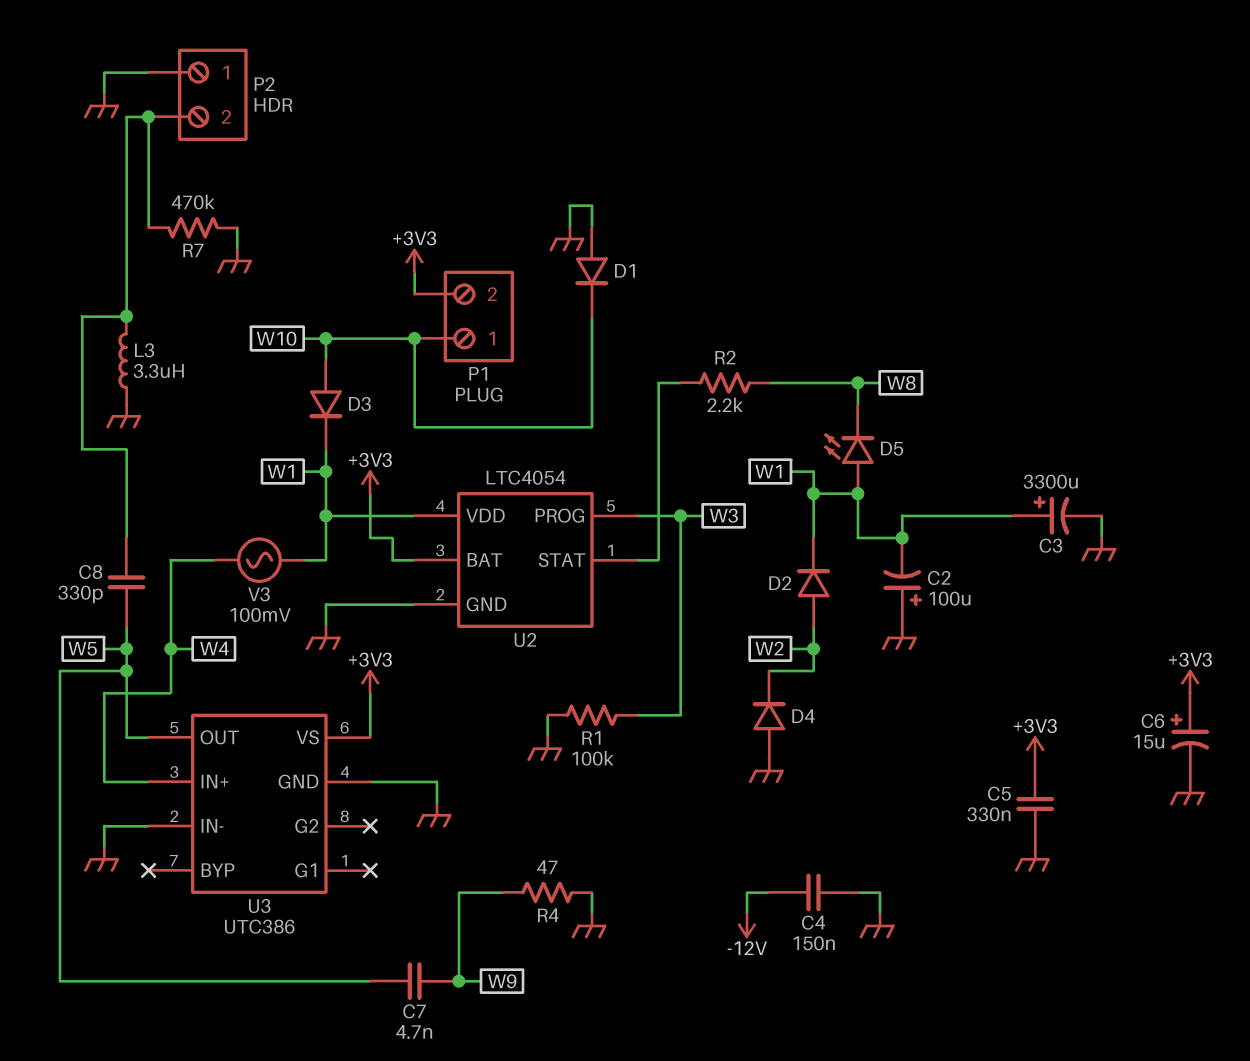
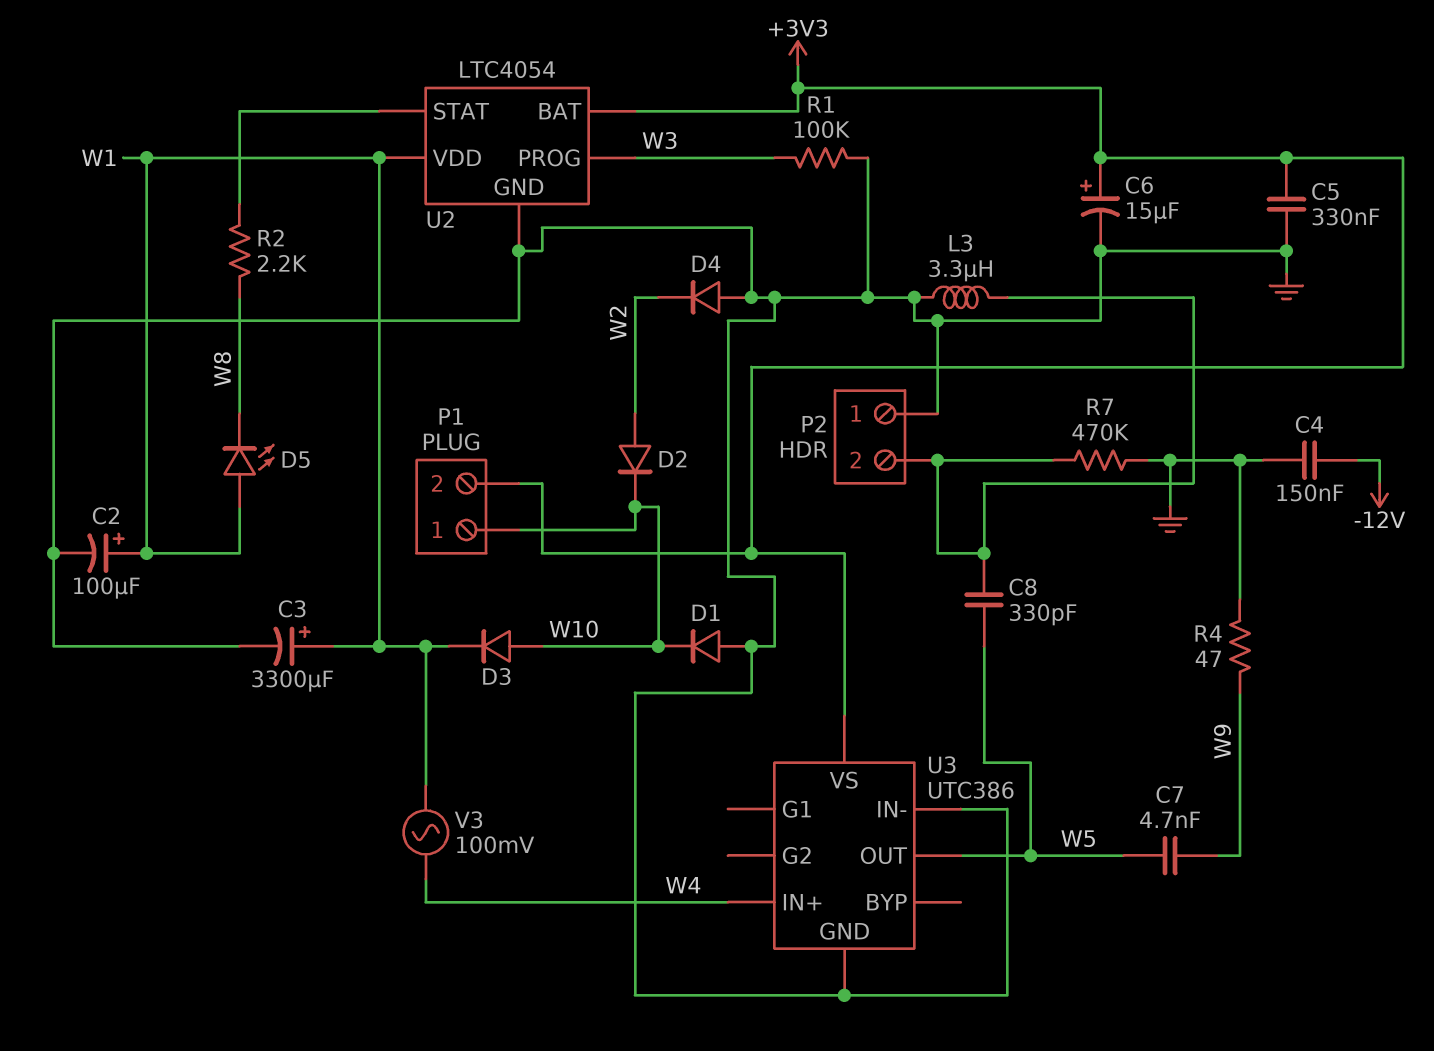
C2: 100uF (plus GND, minus W1) -> 100uF (plus W1, minus GND)
D2: diode (A W2, K W1) -> diode (A W2, K W10)

